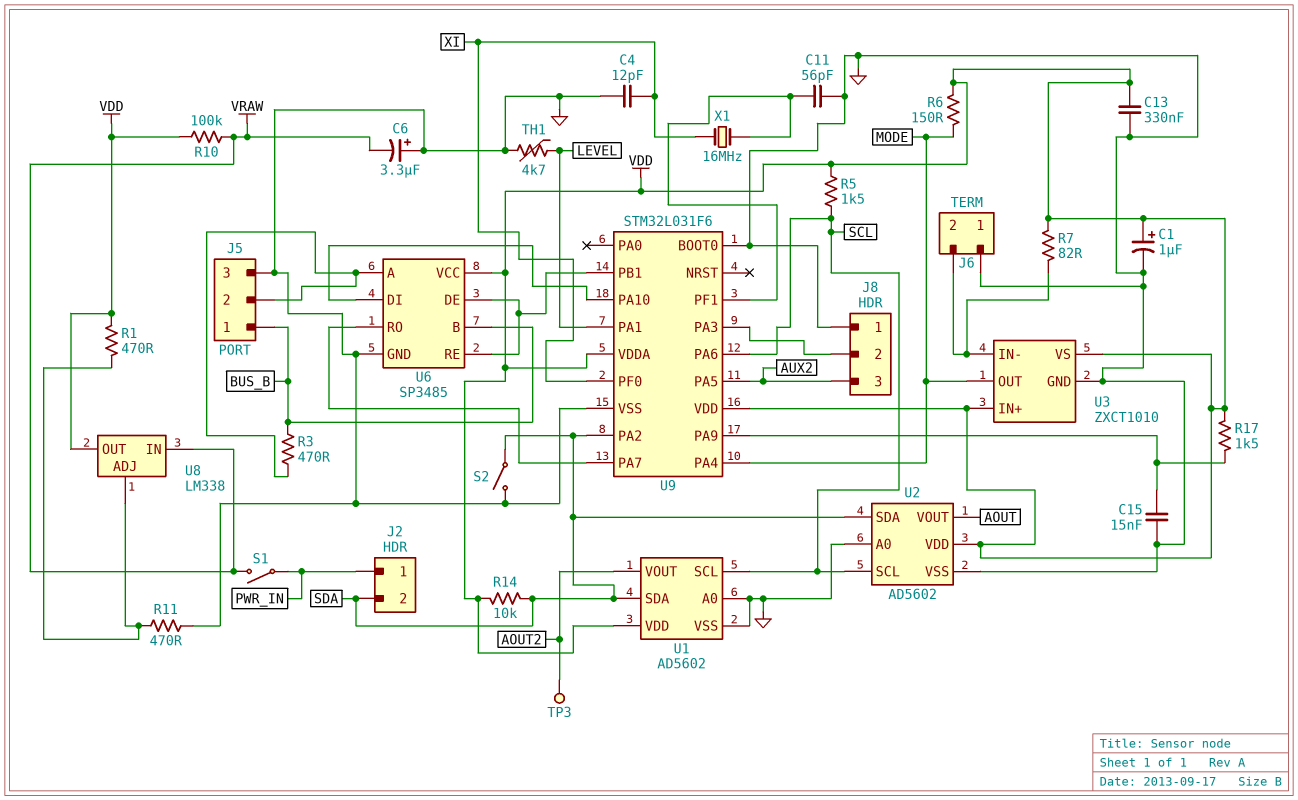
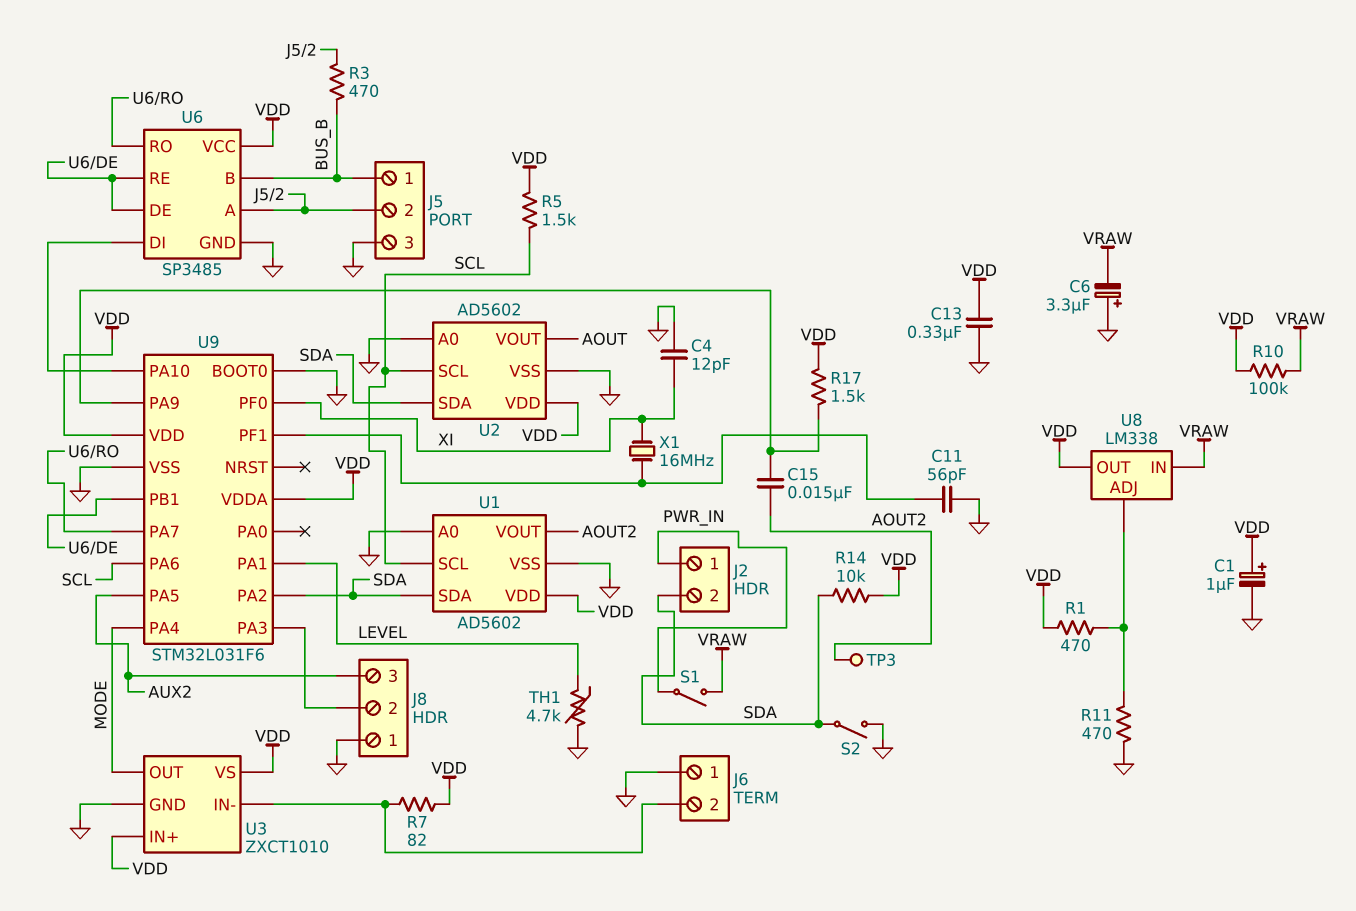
C15: 15nF (GND, U9/PA9) -> 15nF (AOUT2, U9/PA9)
R6: 150 (MODE, VDD) -> none

